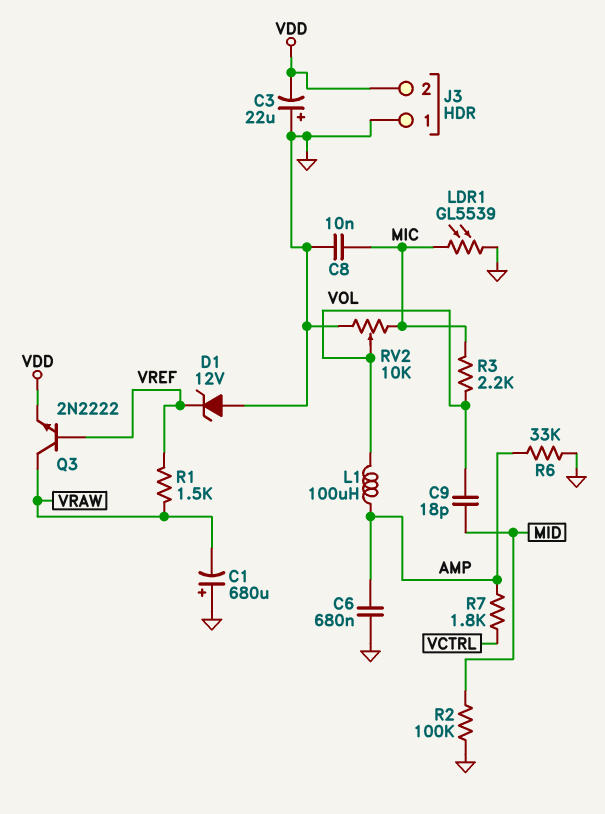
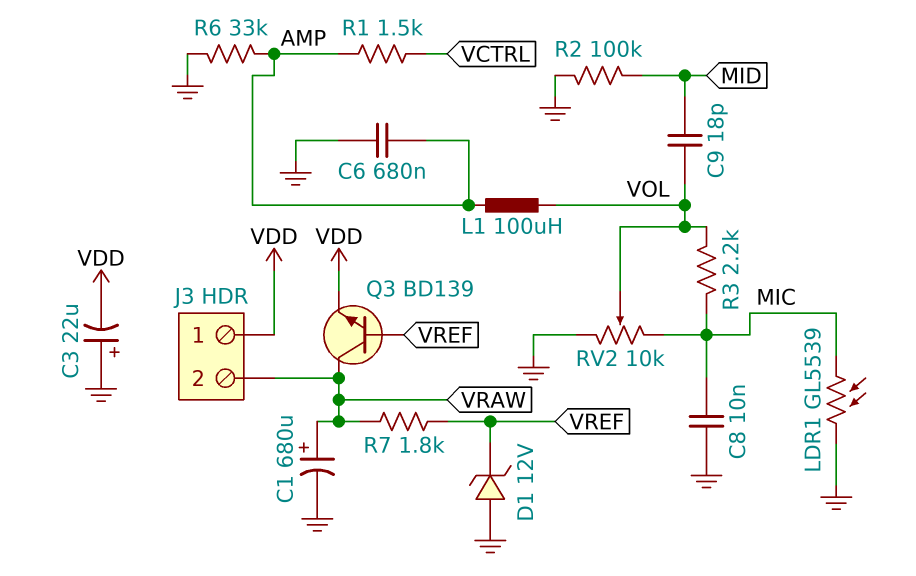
C1: 680uF (plus GND, minus VRAW) -> 680uF (plus VRAW, minus GND)
J3 pin 1: GND -> VDD
J3 pin 2: VDD -> VRAW
Q3: NPN 2N2222 (B VREF, C VRAW, E VDD) -> NPN BD139 (B VREF, C VRAW, E VDD)
R1: 1.5k (VRAW, VREF) -> 1.5k (AMP, VCTRL)
R7: 1.8k (AMP, VCTRL) -> 1.8k (VRAW, VREF)

